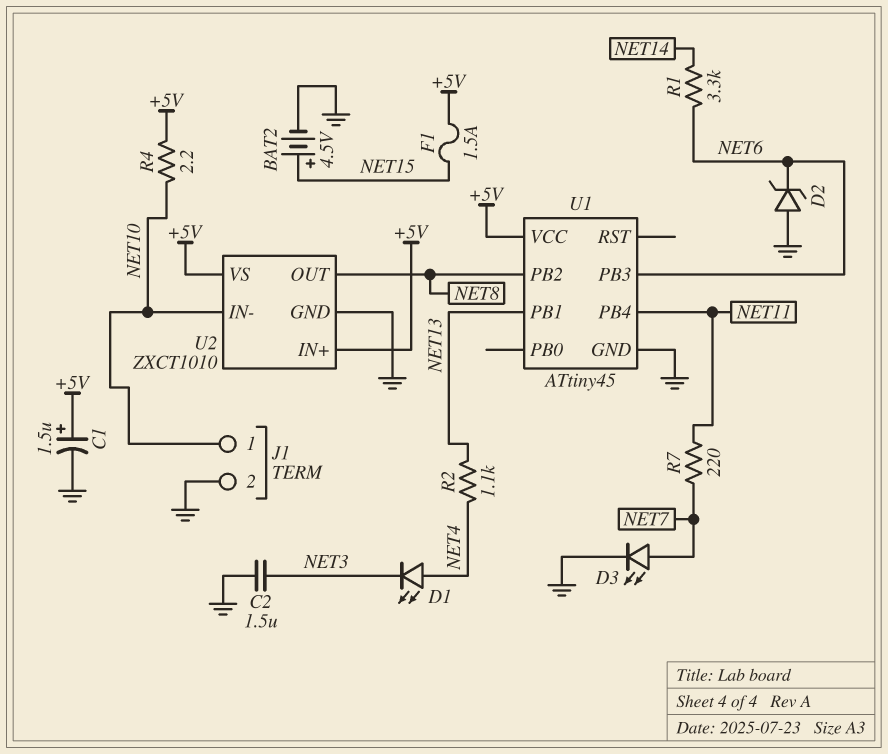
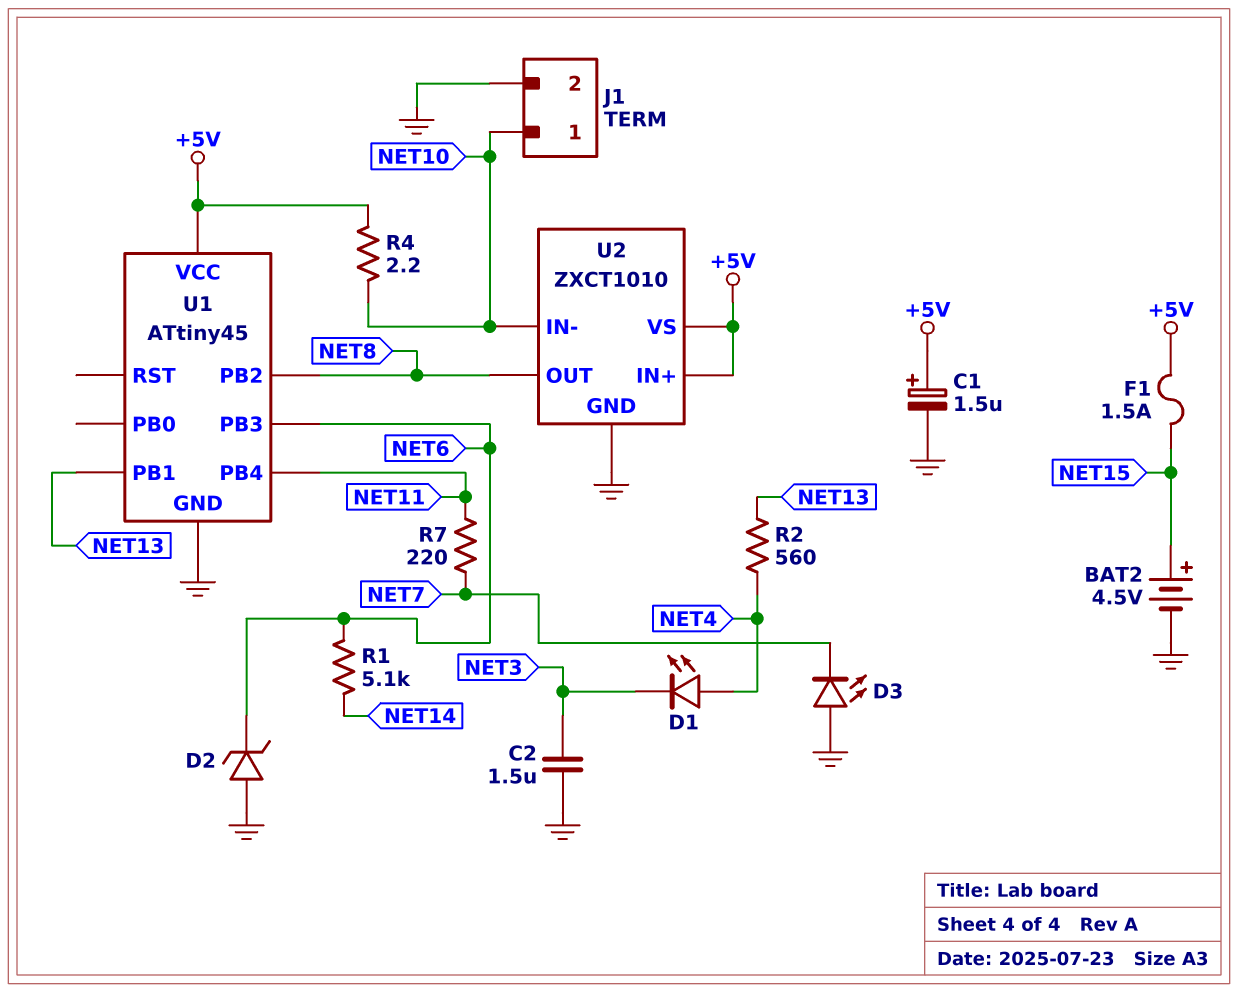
D3: LED (A NET7, K GND) -> LED (A GND, K NET7)
R1: 3.3k (NET6, NET14) -> 5.1k (NET6, NET14)
R2: 1.1k (NET4, NET13) -> 560 (NET4, NET13)

